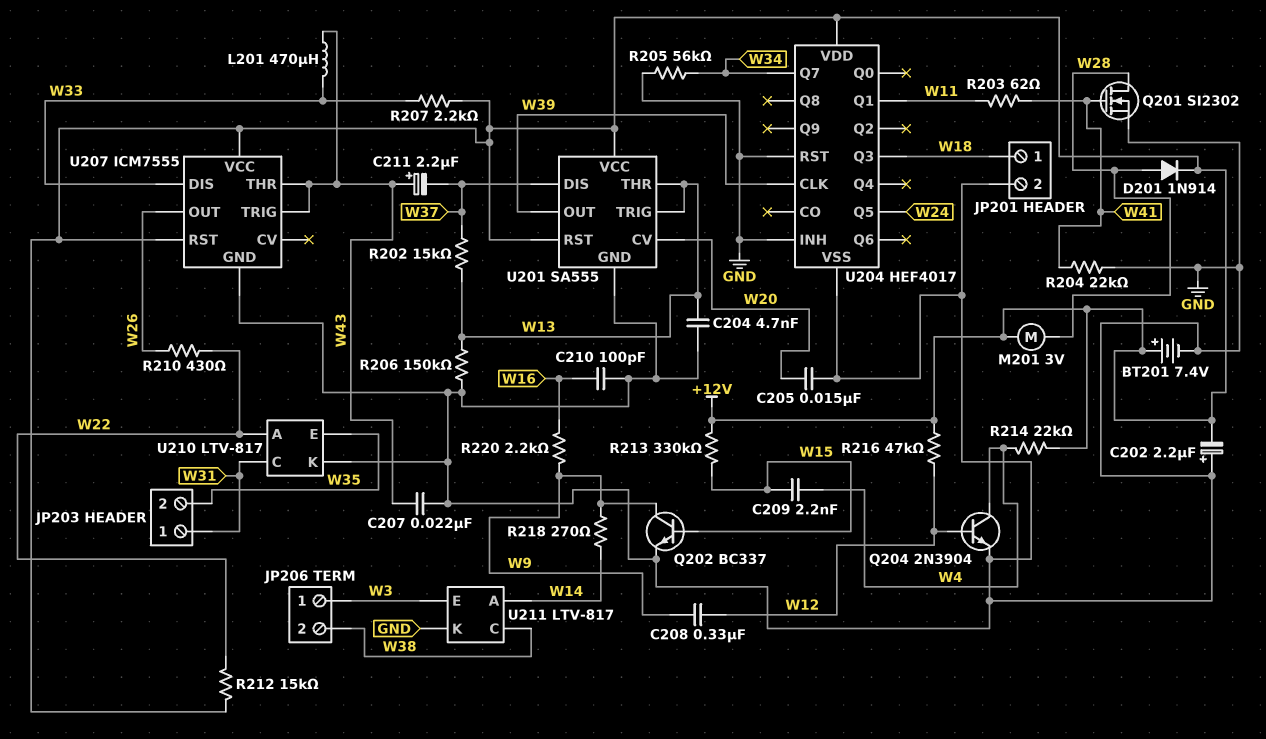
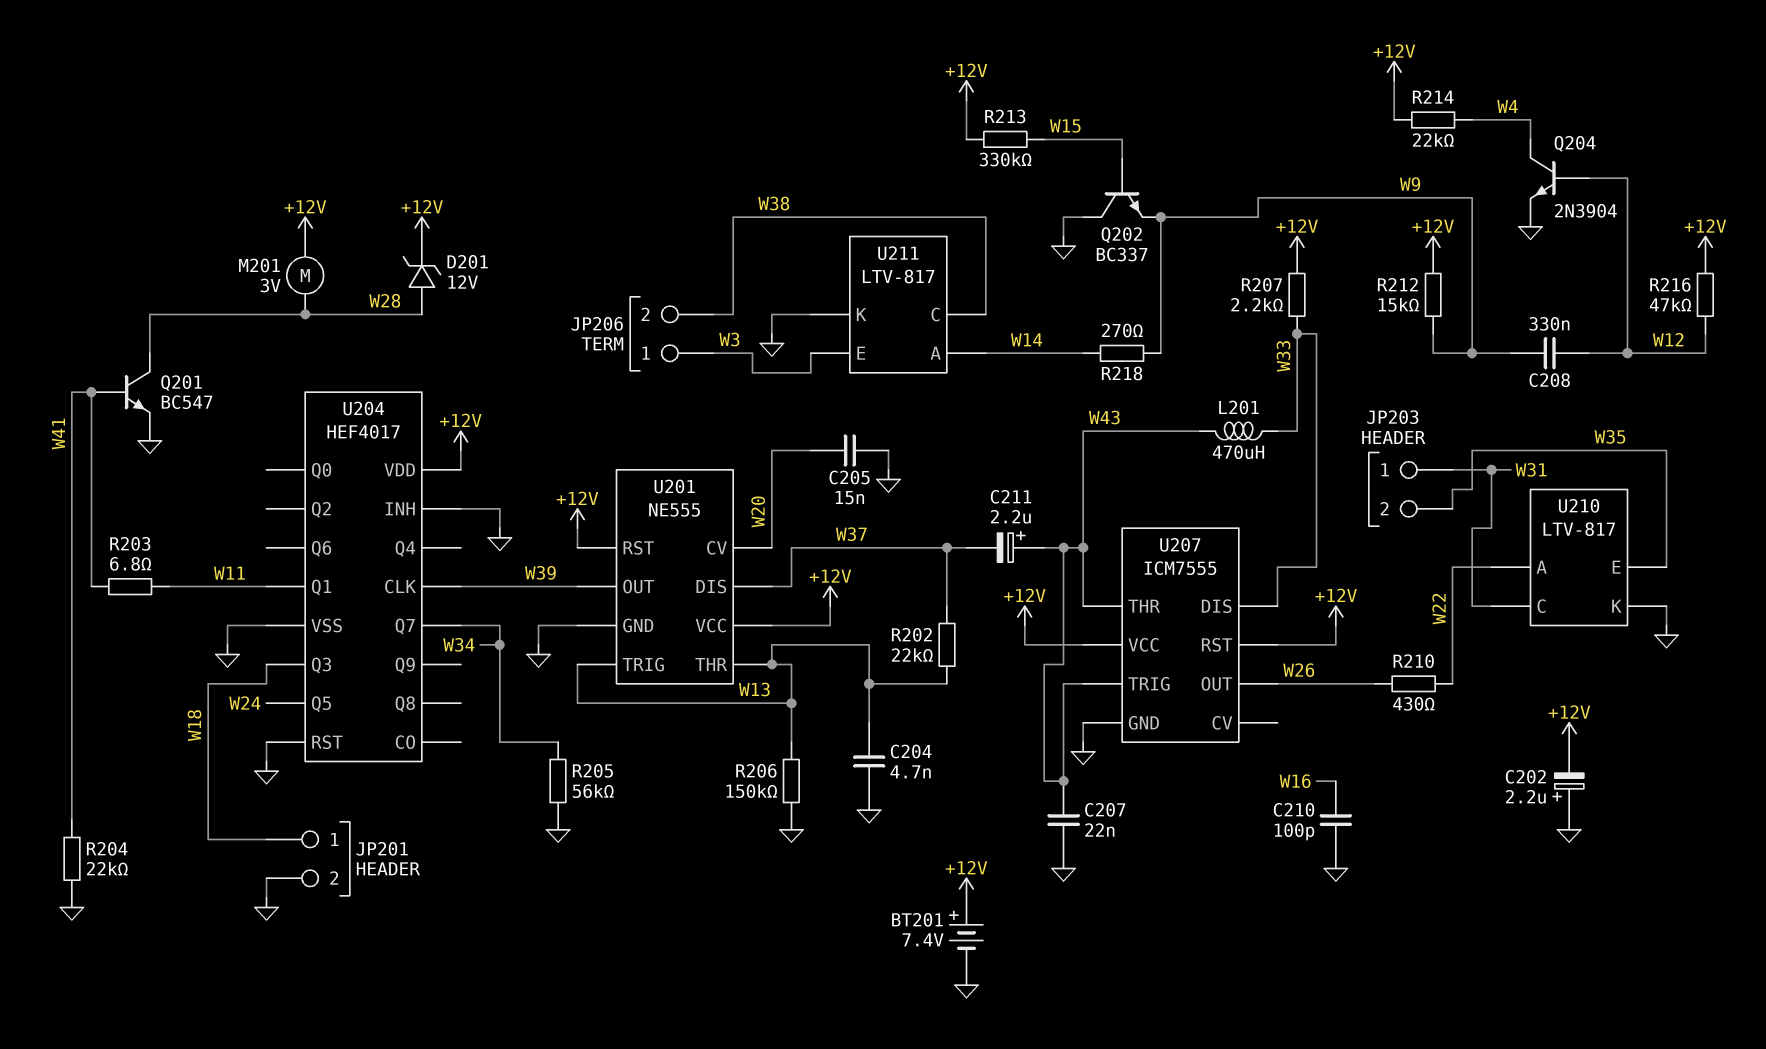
C209: 2.2nF (W4, W15) -> none
D201: diode 1N914 (A W28, K +12V) -> zener 12V (A W28, K +12V)
Q201: NMOS SI2302 (G W41, D W28, S GND) -> NPN BC547 (B W41, C W28, E GND)
Q202: NPN BC337 (B W15, C W9, E GND) -> NPN BC337 (B W15, C GND, E W9)
R202: 15k (W13, W37) -> 22k (W13, W37)
R203: 62 (W11, W41) -> 6.8 (W11, W41)
R212: 15k (+12V, W22) -> 15k (+12V, W9)
R220: 2.2k (W9, W16) -> none
U201: SA555 -> NE555

